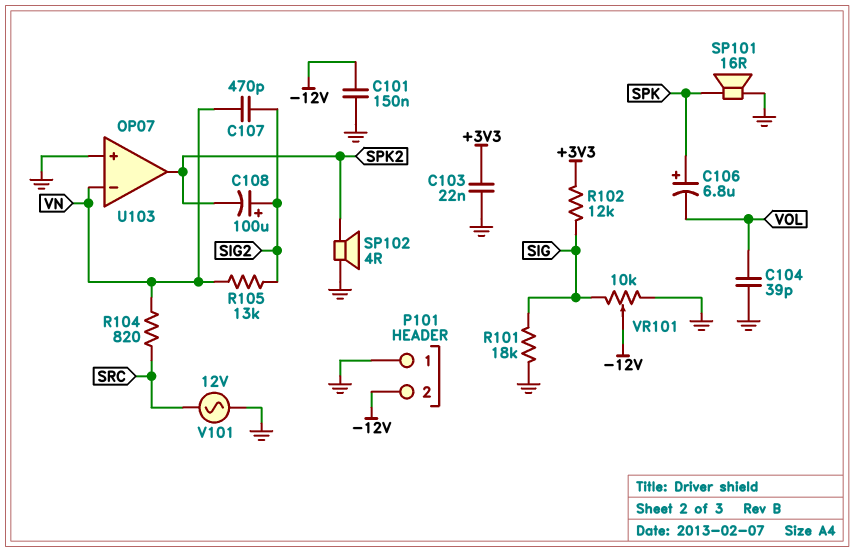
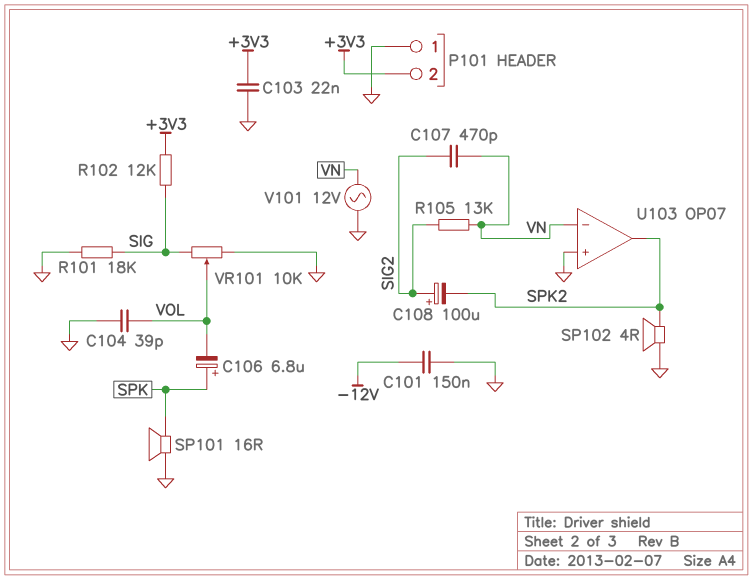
P101 pin 2: -12V -> +3V3
R104: 820 (SRC, VN) -> none
V101: AC 12V (GND, SRC) -> AC 12V (GND, VN)
VR101: 10k (GND, SIG, wiper -12V) -> 10k (GND, SIG, wiper VOL)

